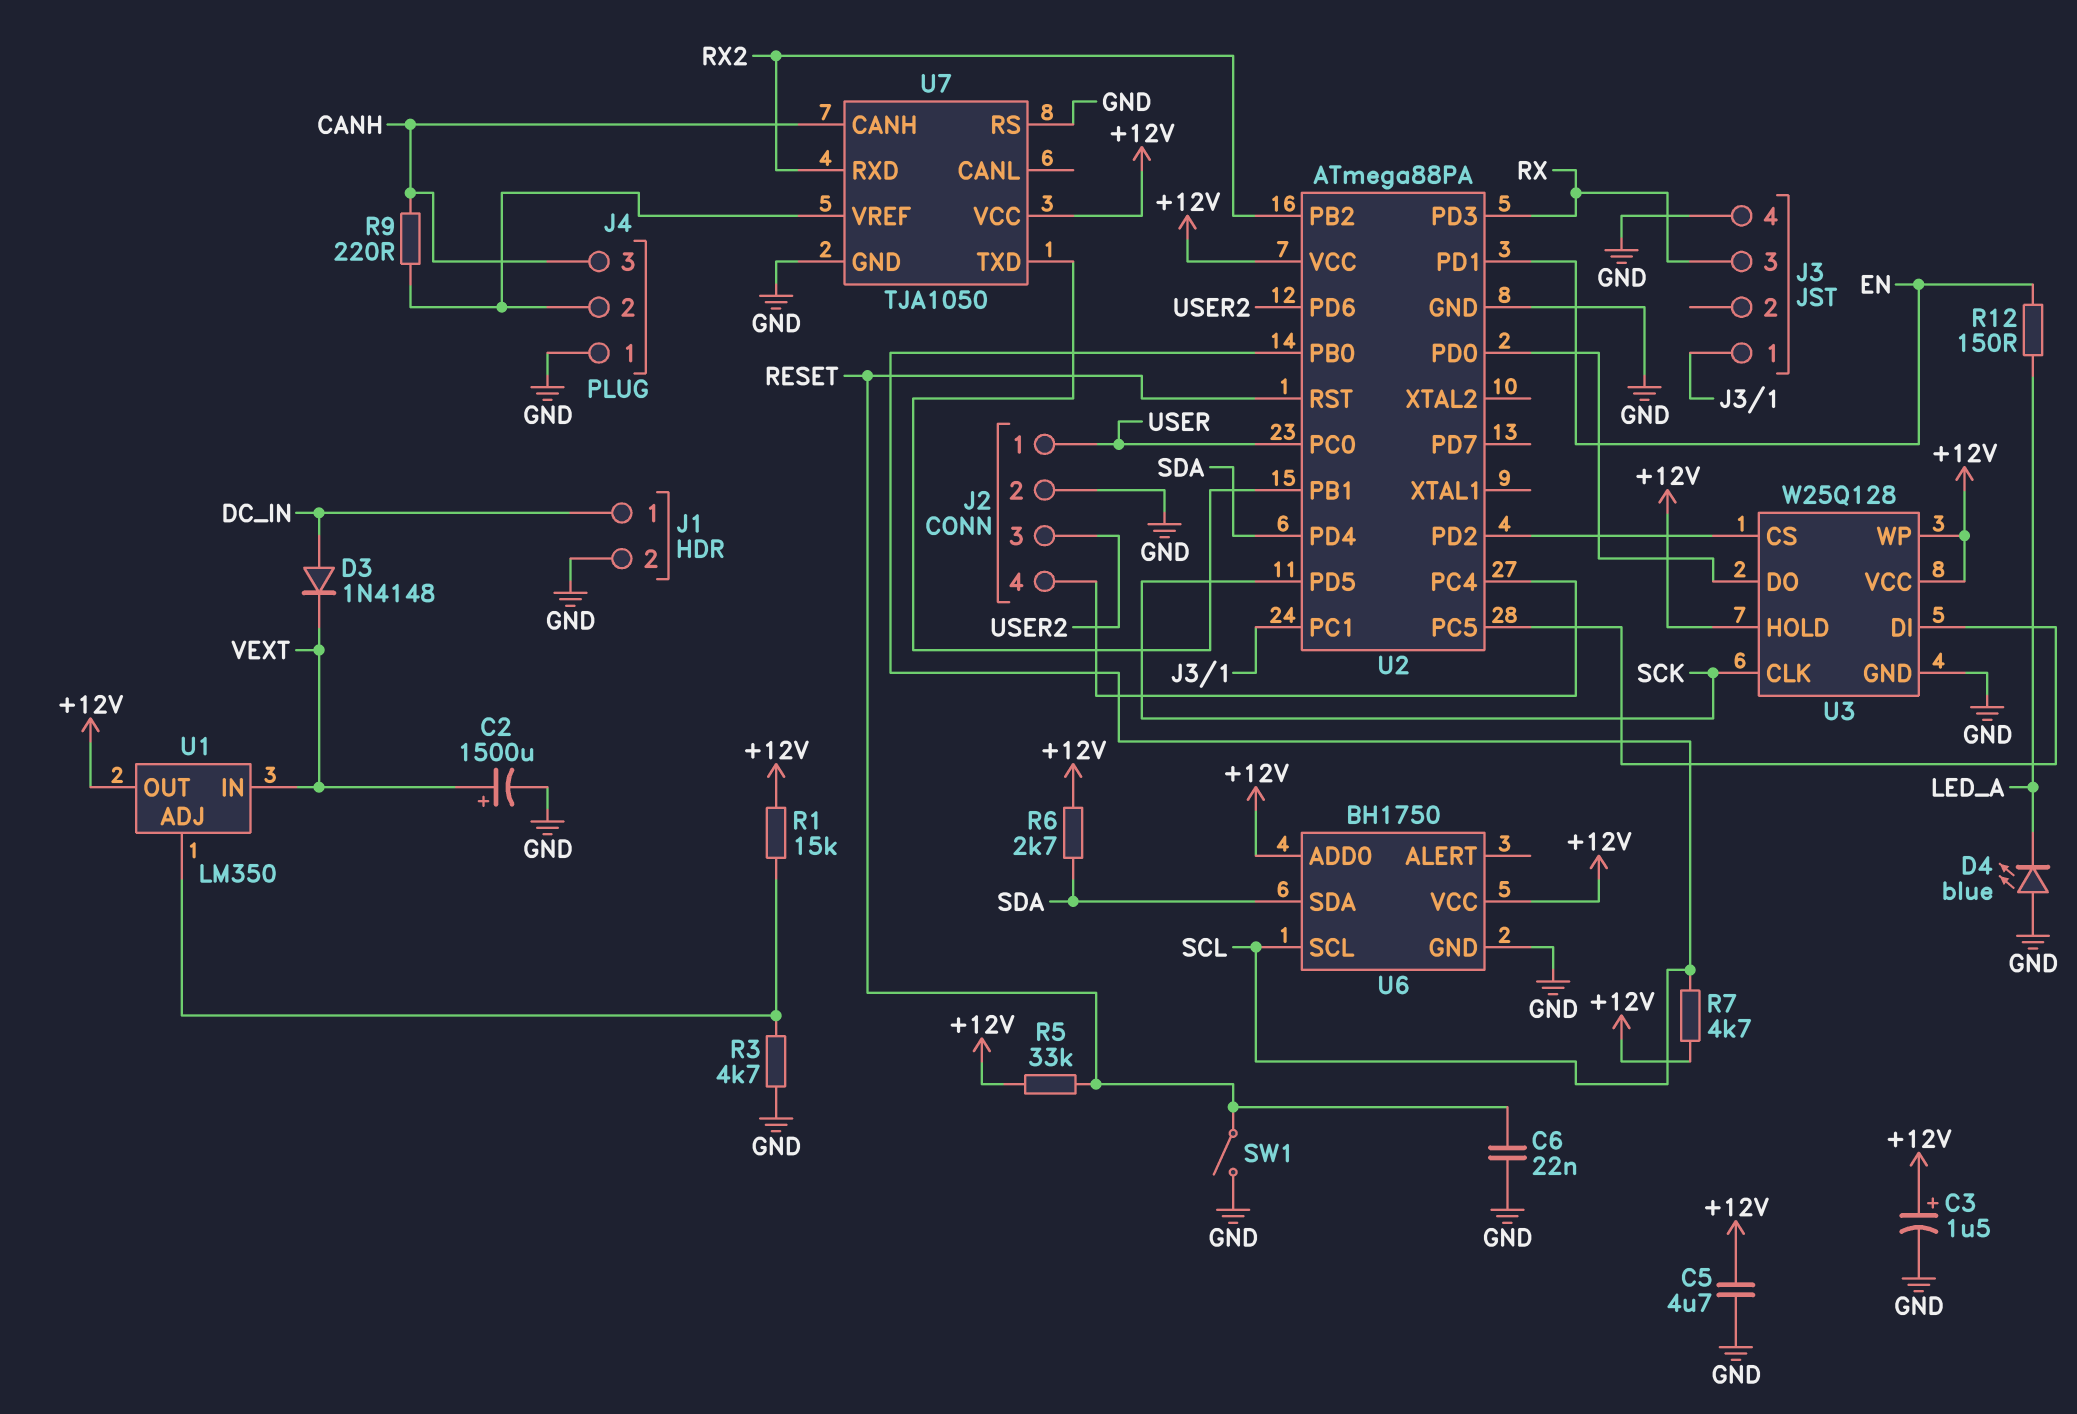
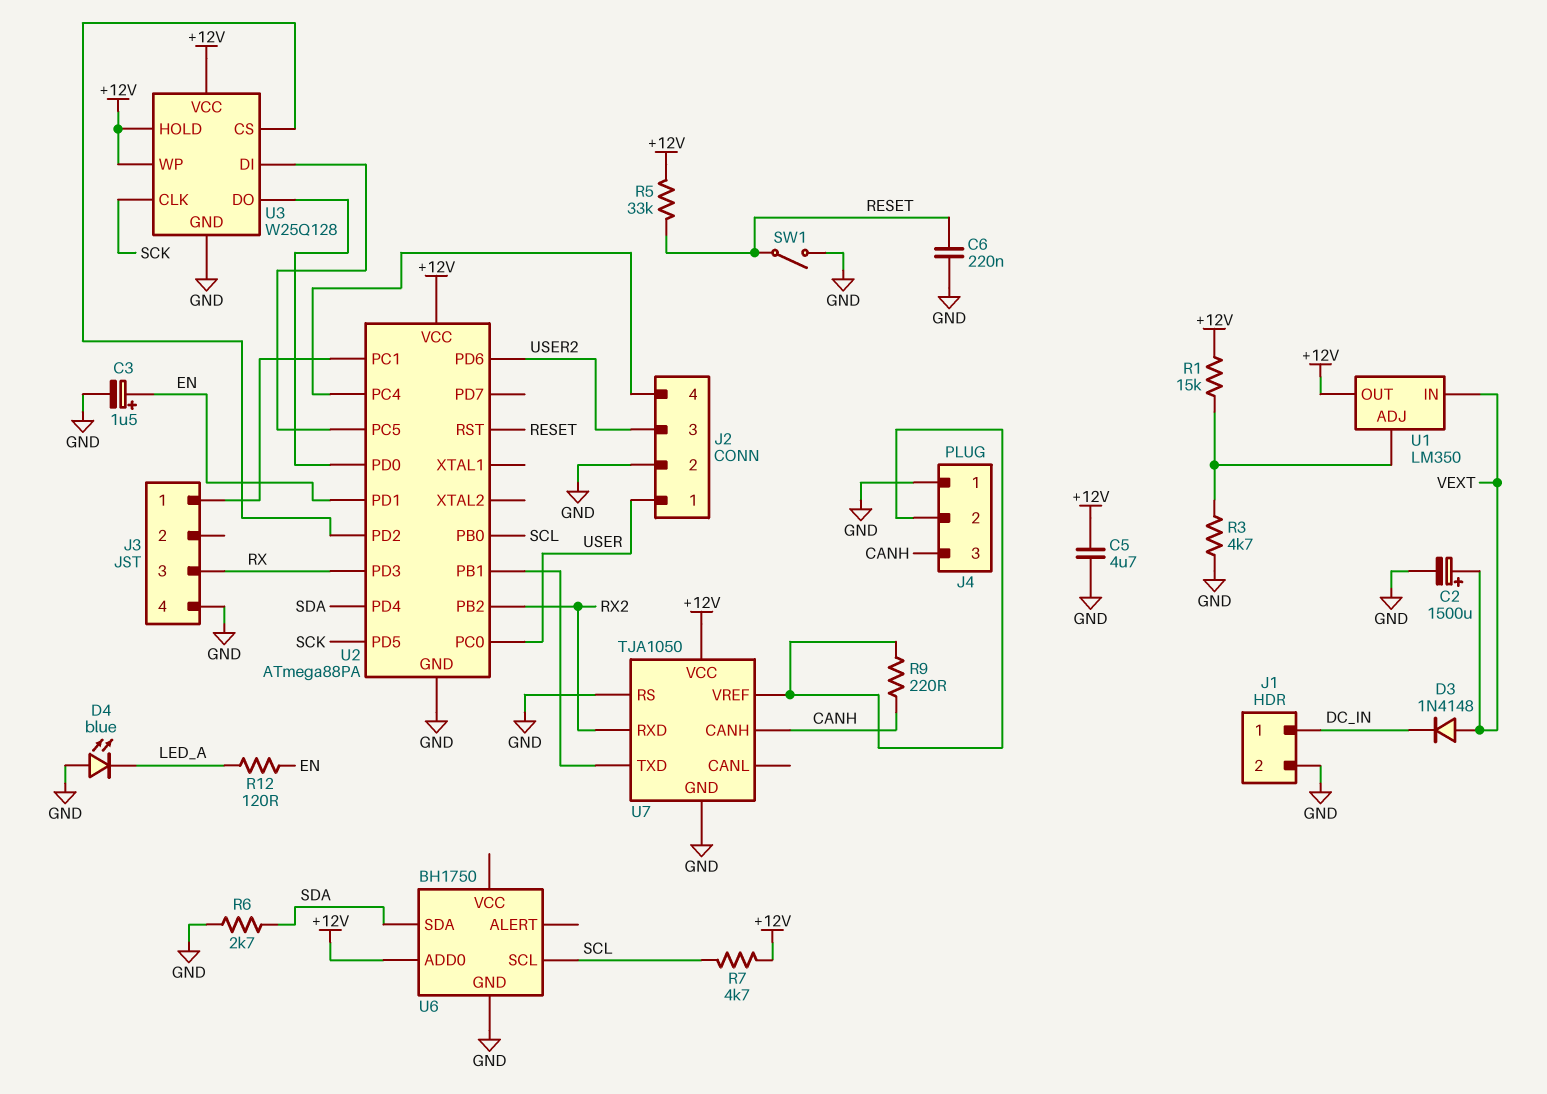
C3: 1.5uF (plus +12V, minus GND) -> 1.5uF (plus EN, minus GND)
C6: 22nF (GND, RESET) -> 220nF (GND, RESET)
D3: diode 1N4148 (A DC_IN, K VEXT) -> diode 1N4148 (A VEXT, K DC_IN)
R6: 2.7k (+12V, SDA) -> 2.7k (GND, SDA)
R12: 150 (EN, LED_A) -> 120 (EN, LED_A)
U6 pin VCC: +12V -> none

